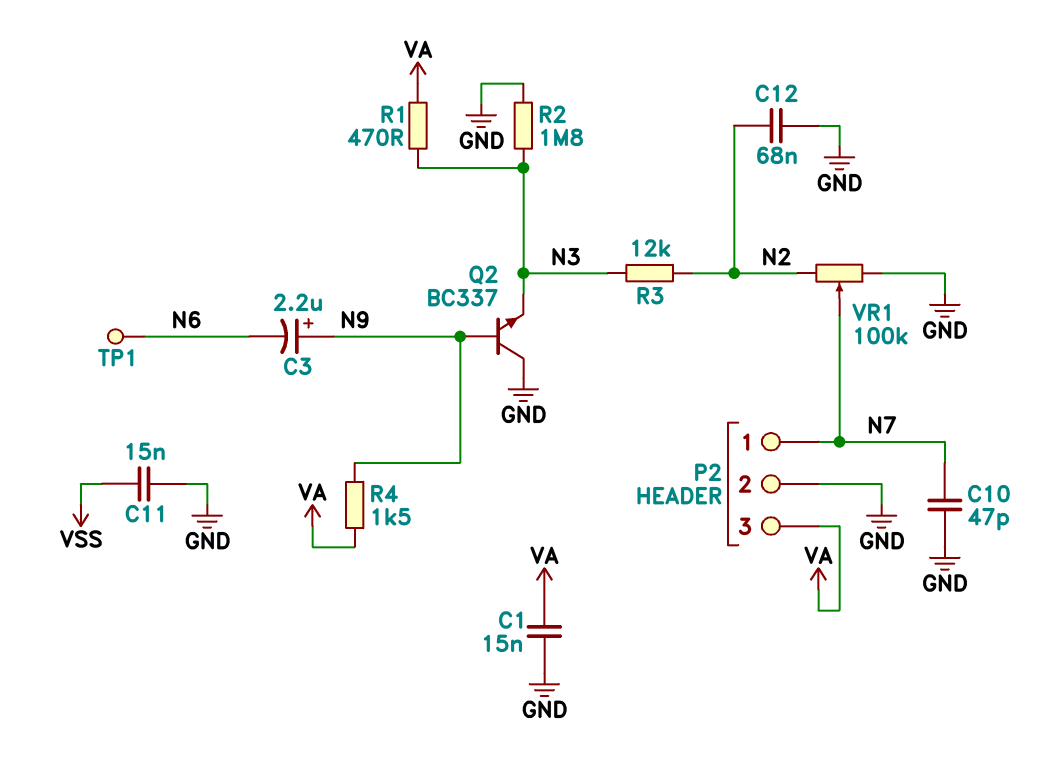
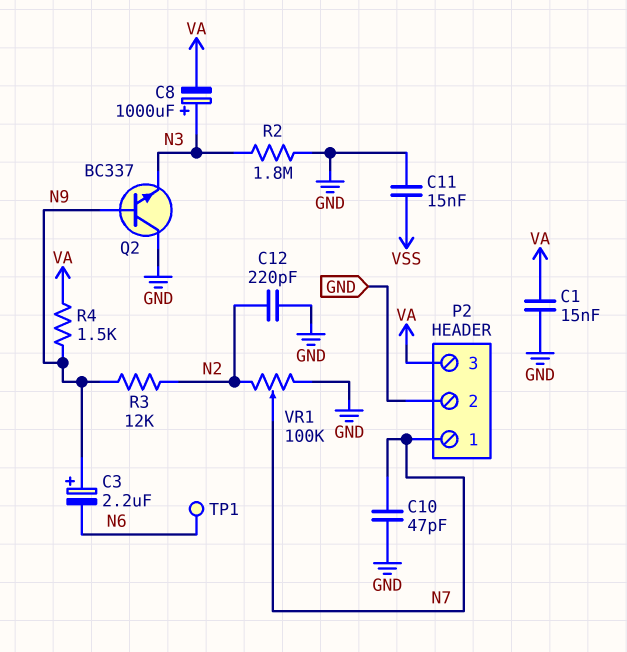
C8: none -> 1000uF (plus N3, minus VA)
C12: 68nF (GND, N2) -> 220pF (GND, N2)
R1: 470 (N3, VA) -> none
R3: 12k (N2, N3) -> 12k (N2, N9)

